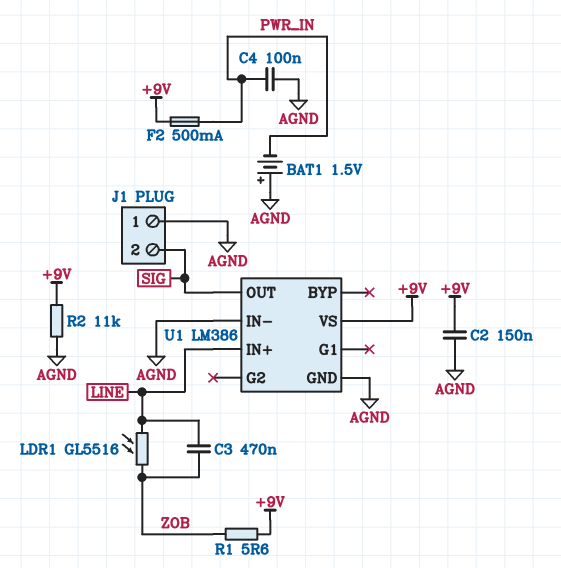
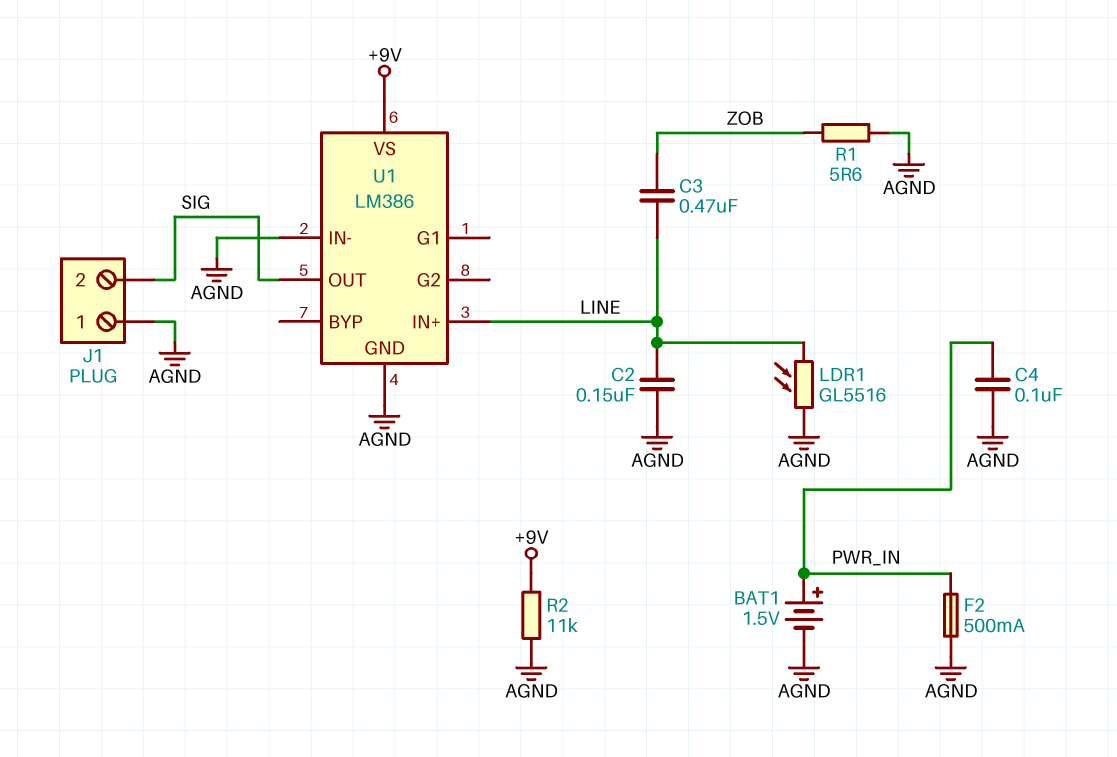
BAT1: 1.5V (plus AGND, minus PWR_IN) -> 1.5V (plus PWR_IN, minus AGND)
C2: 150nF (+9V, AGND) -> 150nF (AGND, LINE)
F2: 500mA (+9V, PWR_IN) -> 500mA (AGND, PWR_IN)
LDR1: GL5516 (LINE, ZOB) -> GL5516 (AGND, LINE)
R1: 5.6 (+9V, ZOB) -> 5.6 (AGND, ZOB)

